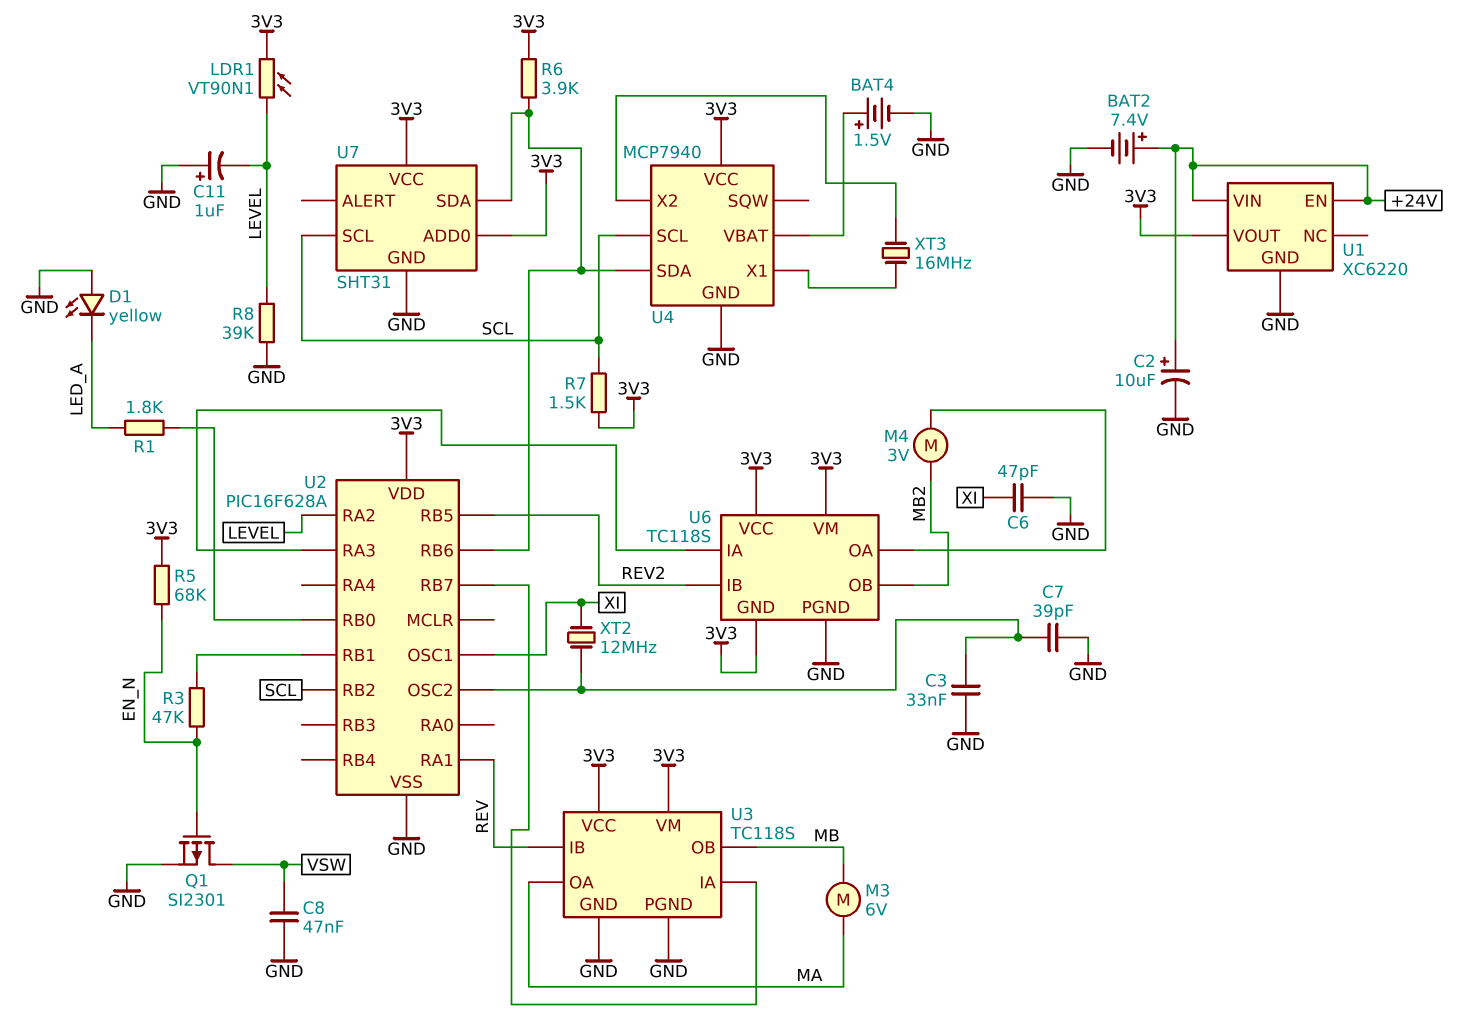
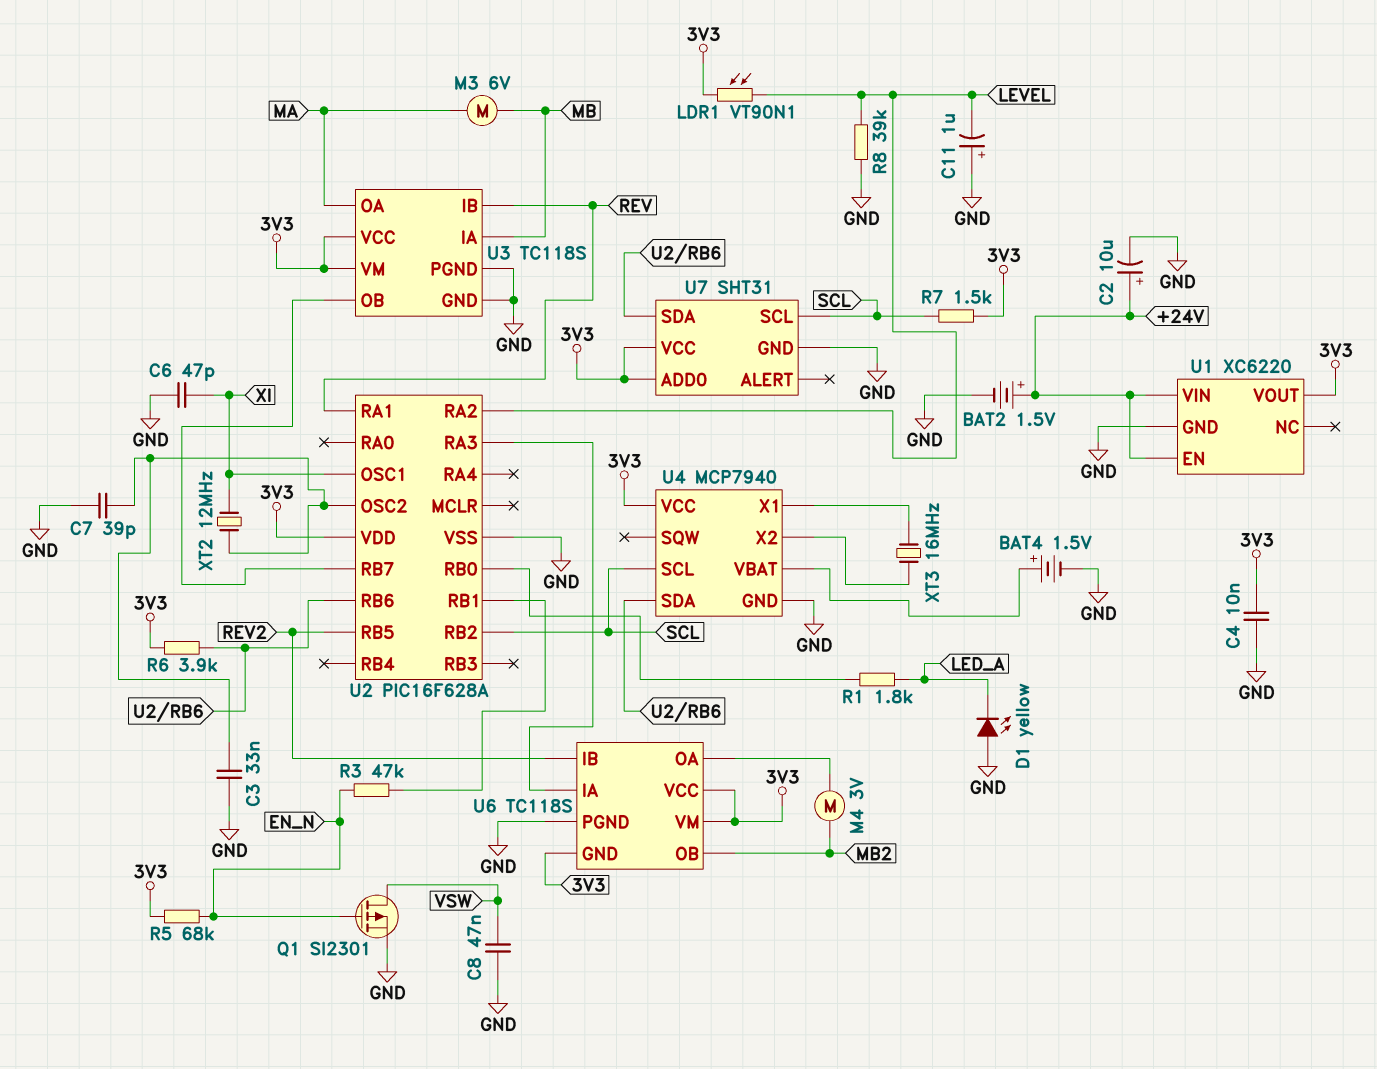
BAT2: 7.4V (plus +24V, minus GND) -> 1.5V (plus +24V, minus GND)
C4: none -> 10nF (3V3, GND)
U3 pin IA: U2/RB7 -> MB
U3 pin OB: MB -> U2/RB7

